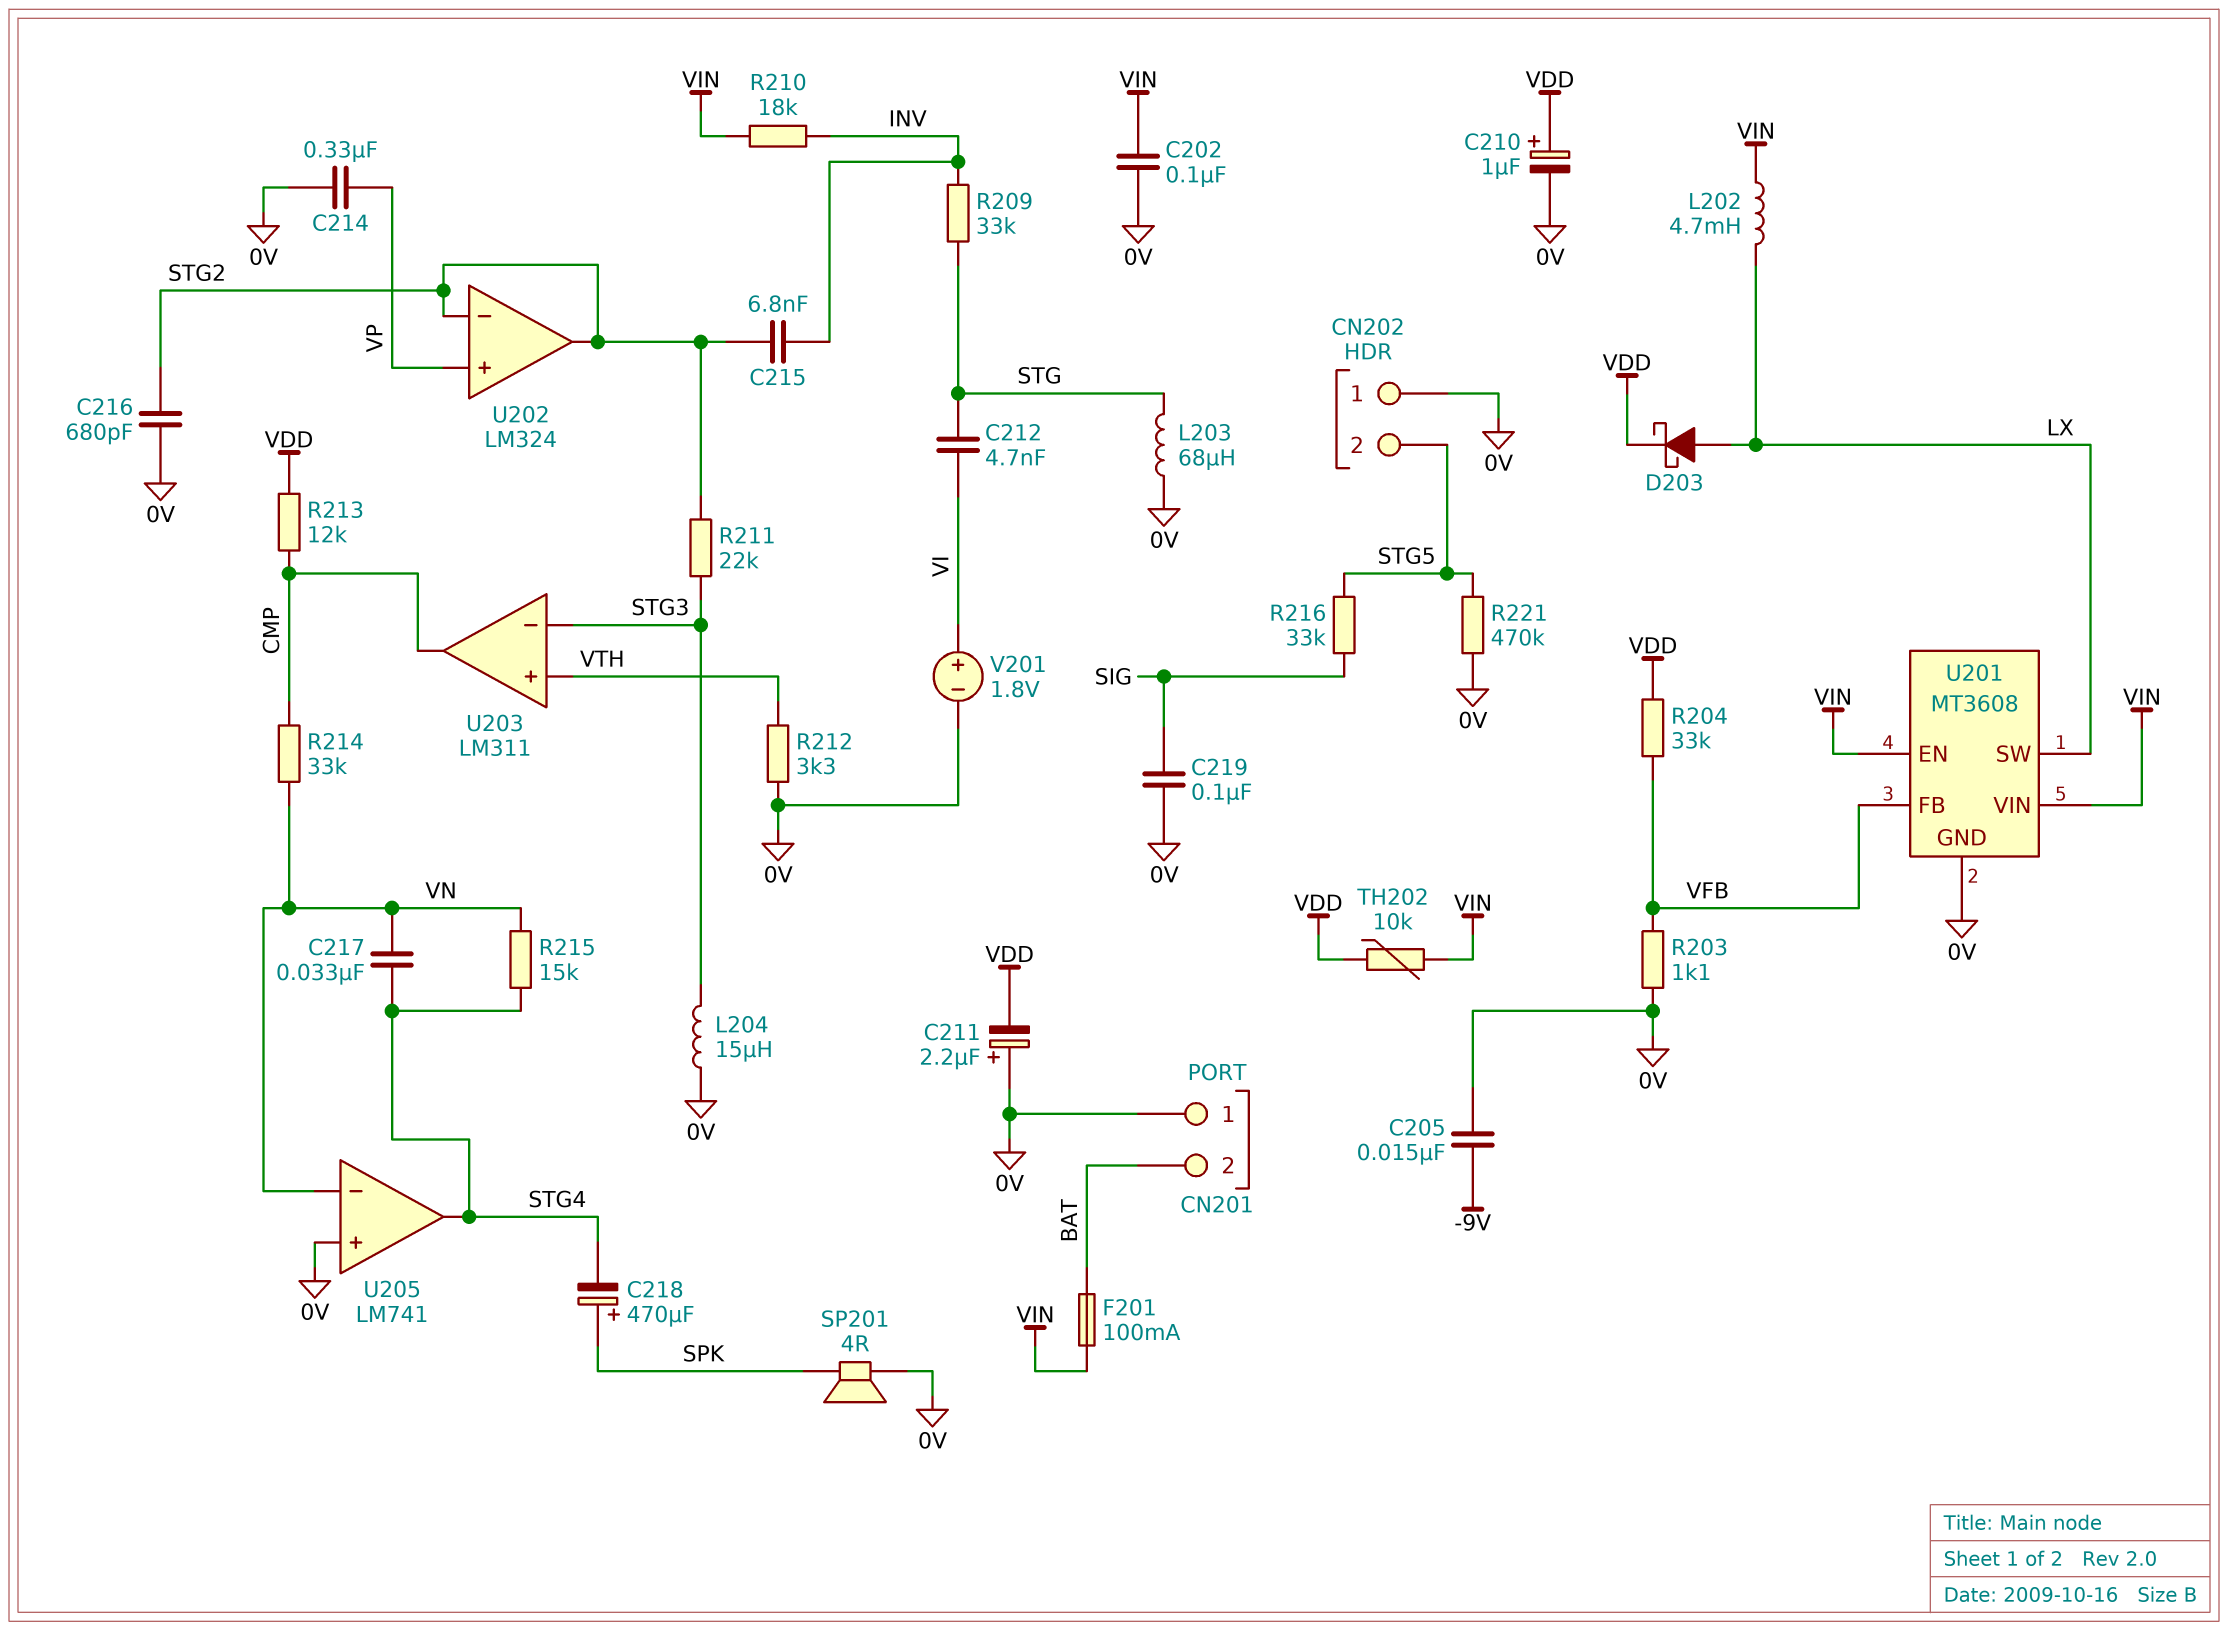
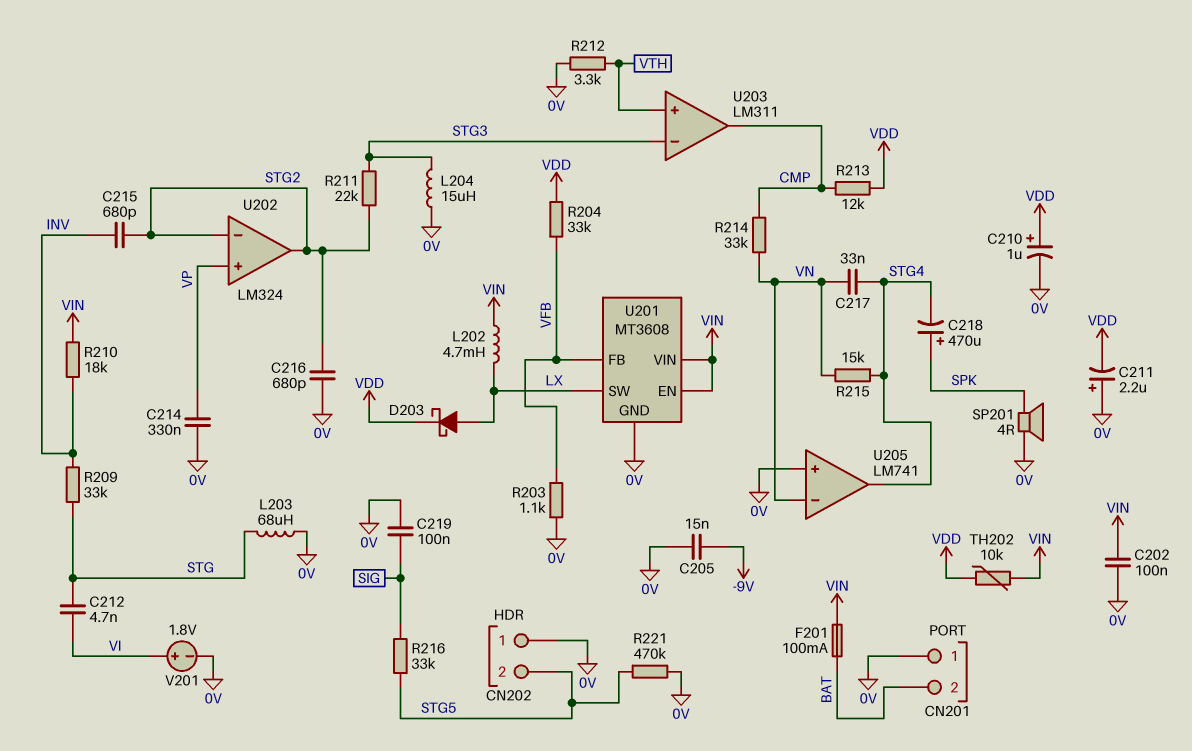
C215: 6.8nF (INV, STG2) -> 680pF (INV, STG2)

